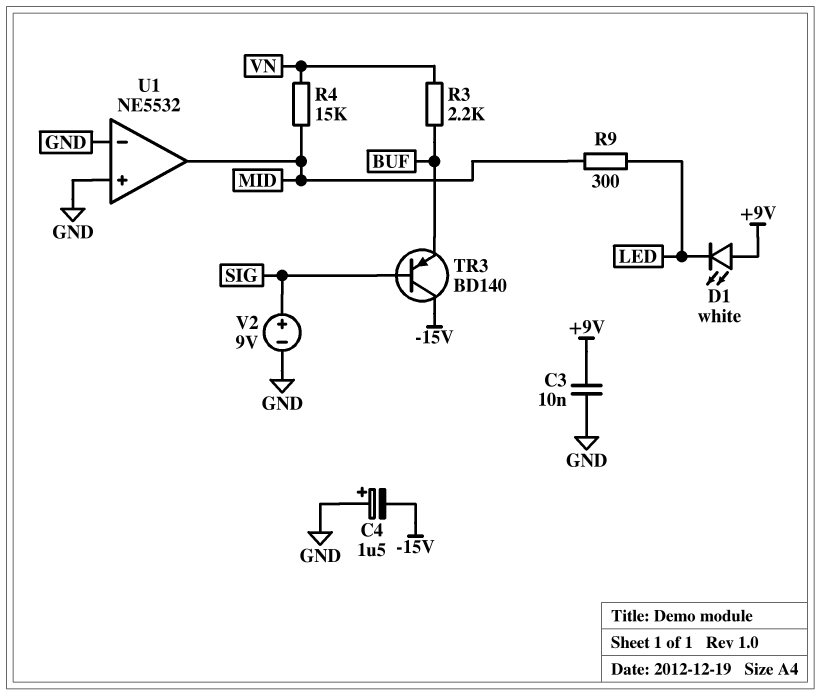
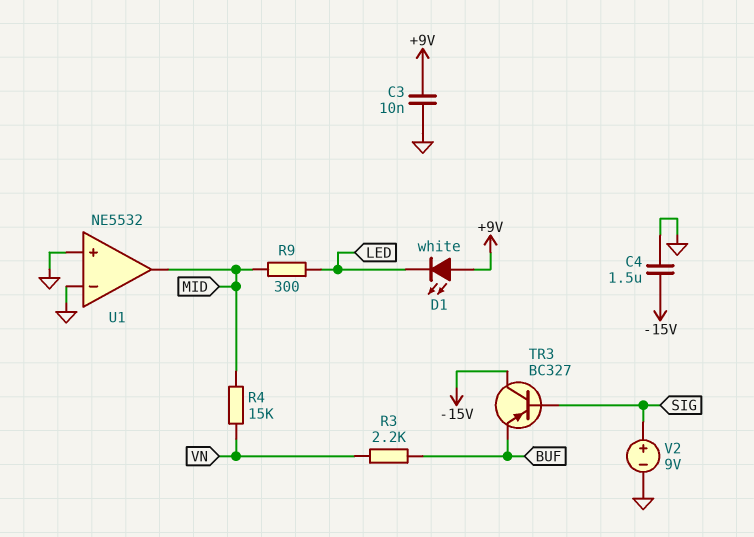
C4: 1.5uF (plus GND, minus -15V) -> 1.5uF (-15V, GND)
TR3: PNP BD140 (B SIG, C -15V, E BUF) -> PNP BC327 (B SIG, C -15V, E BUF)

